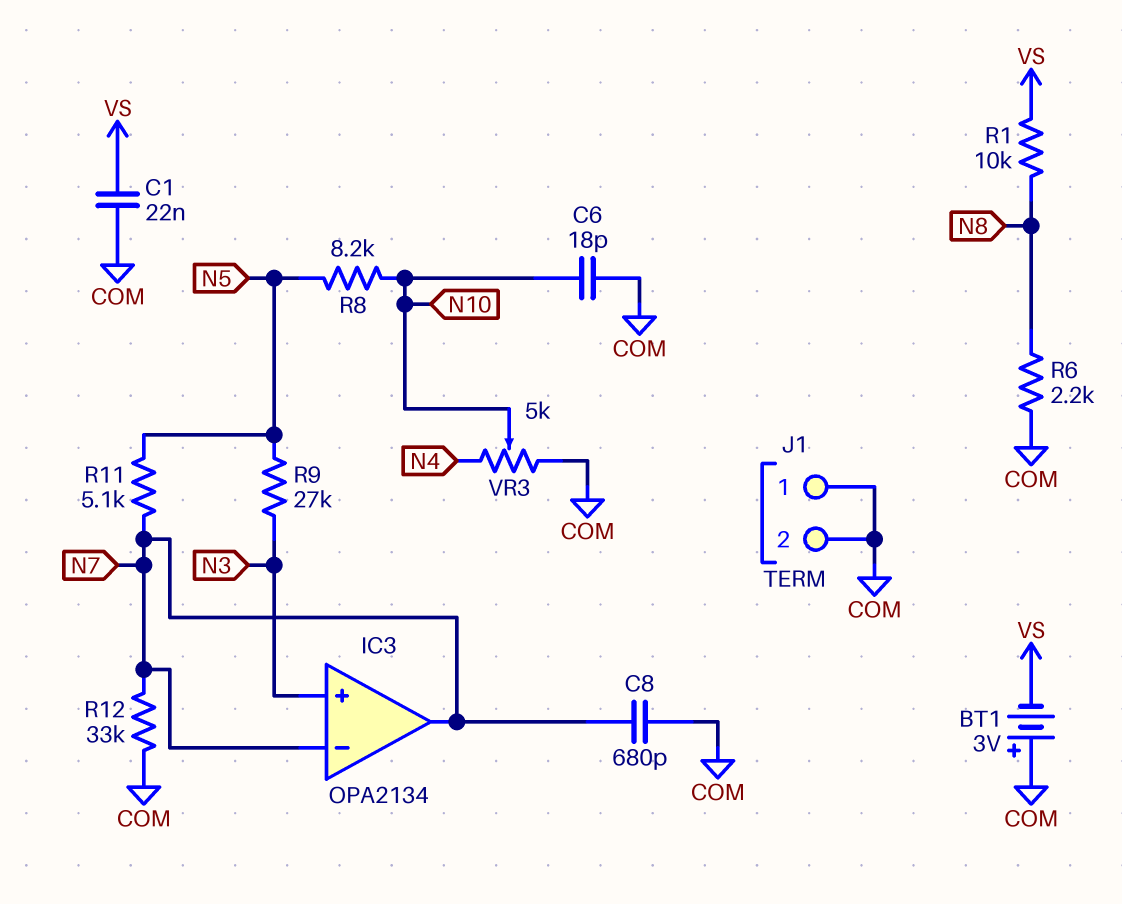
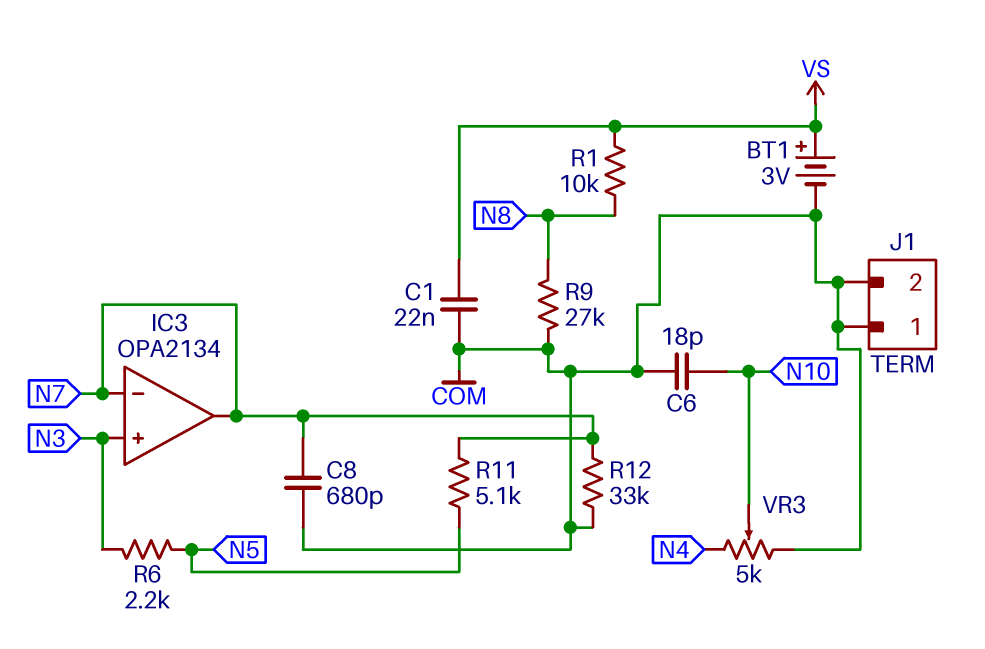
BT1: 3V (plus COM, minus VS) -> 3V (plus VS, minus COM)
R6: 2.2k (COM, N8) -> 2.2k (N3, N5)
R8: 8.2k (N5, N10) -> none
R9: 27k (N3, N5) -> 27k (COM, N8)

